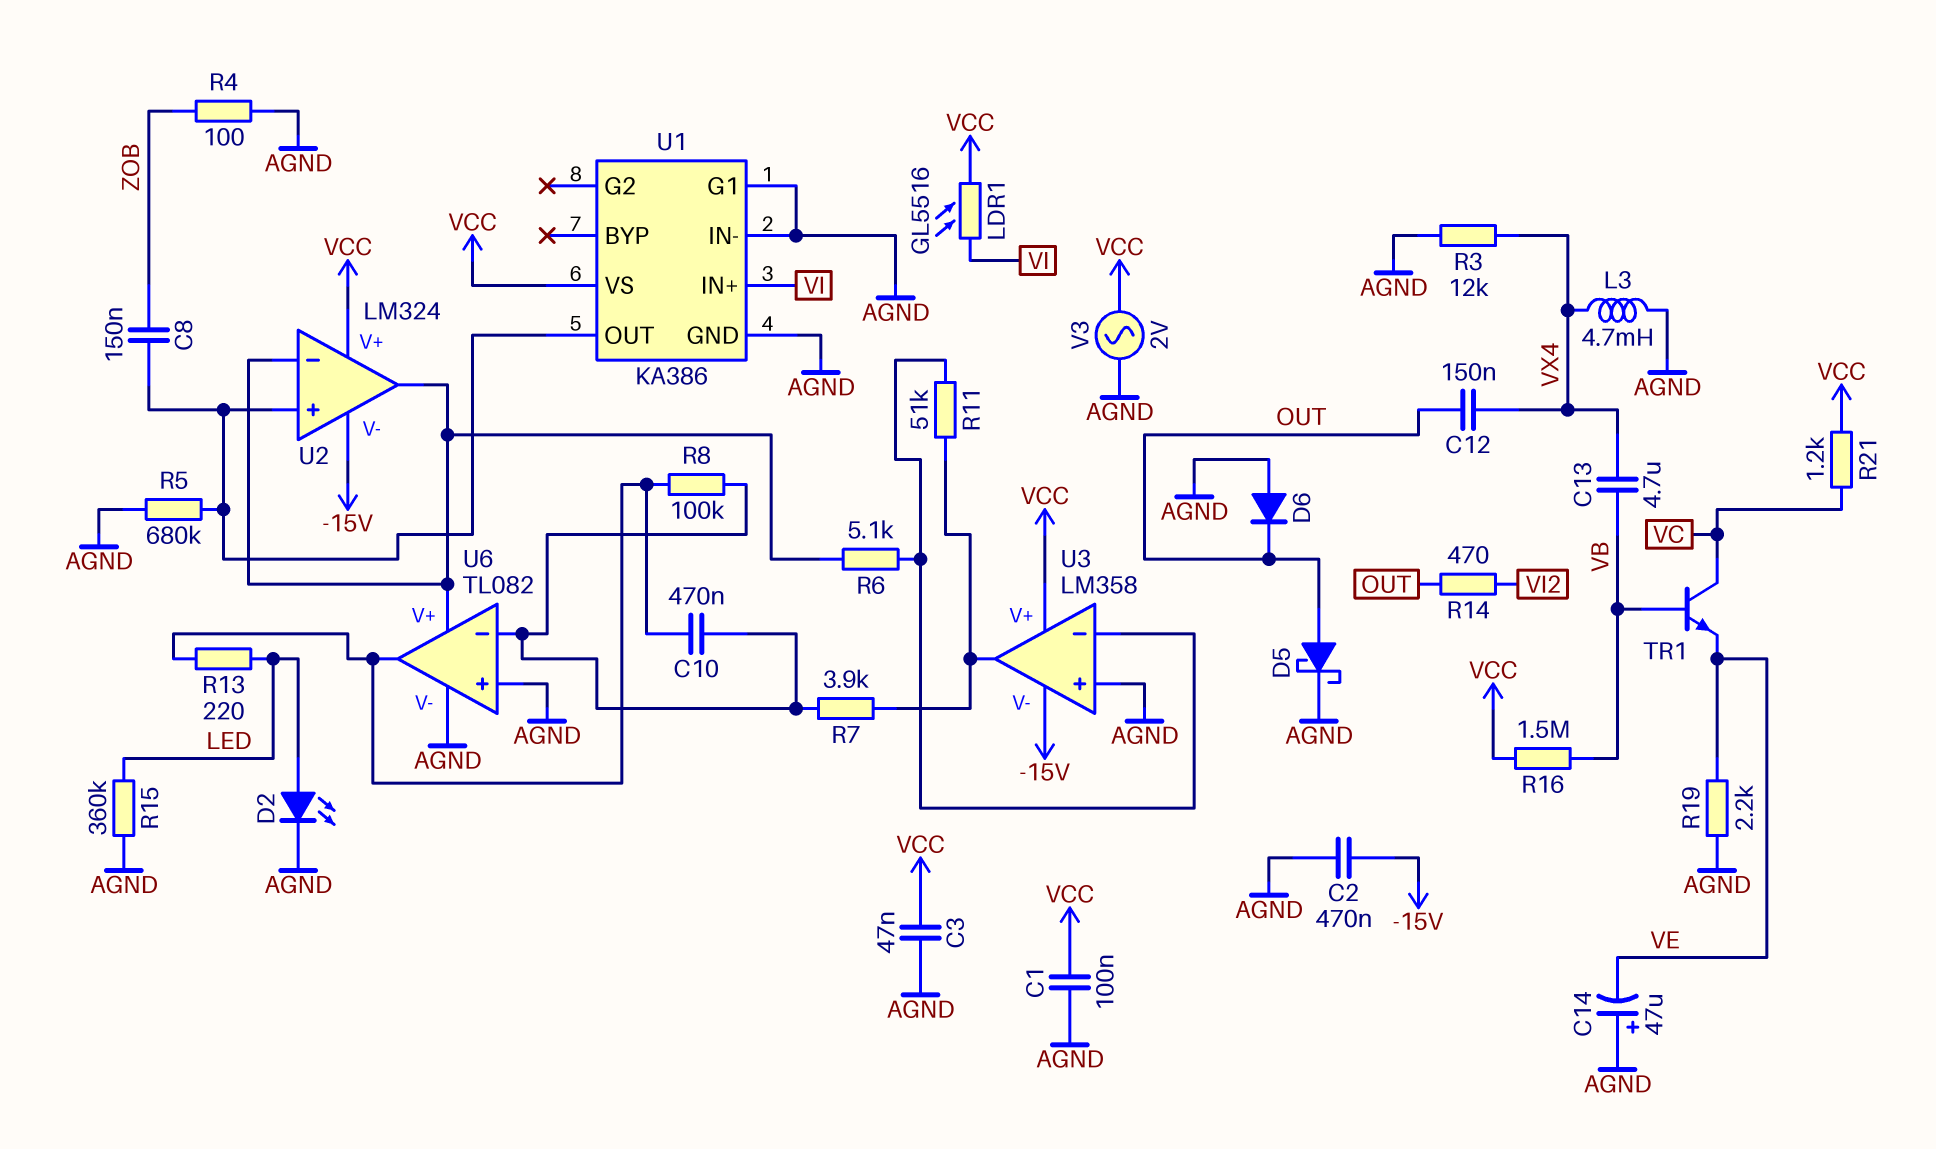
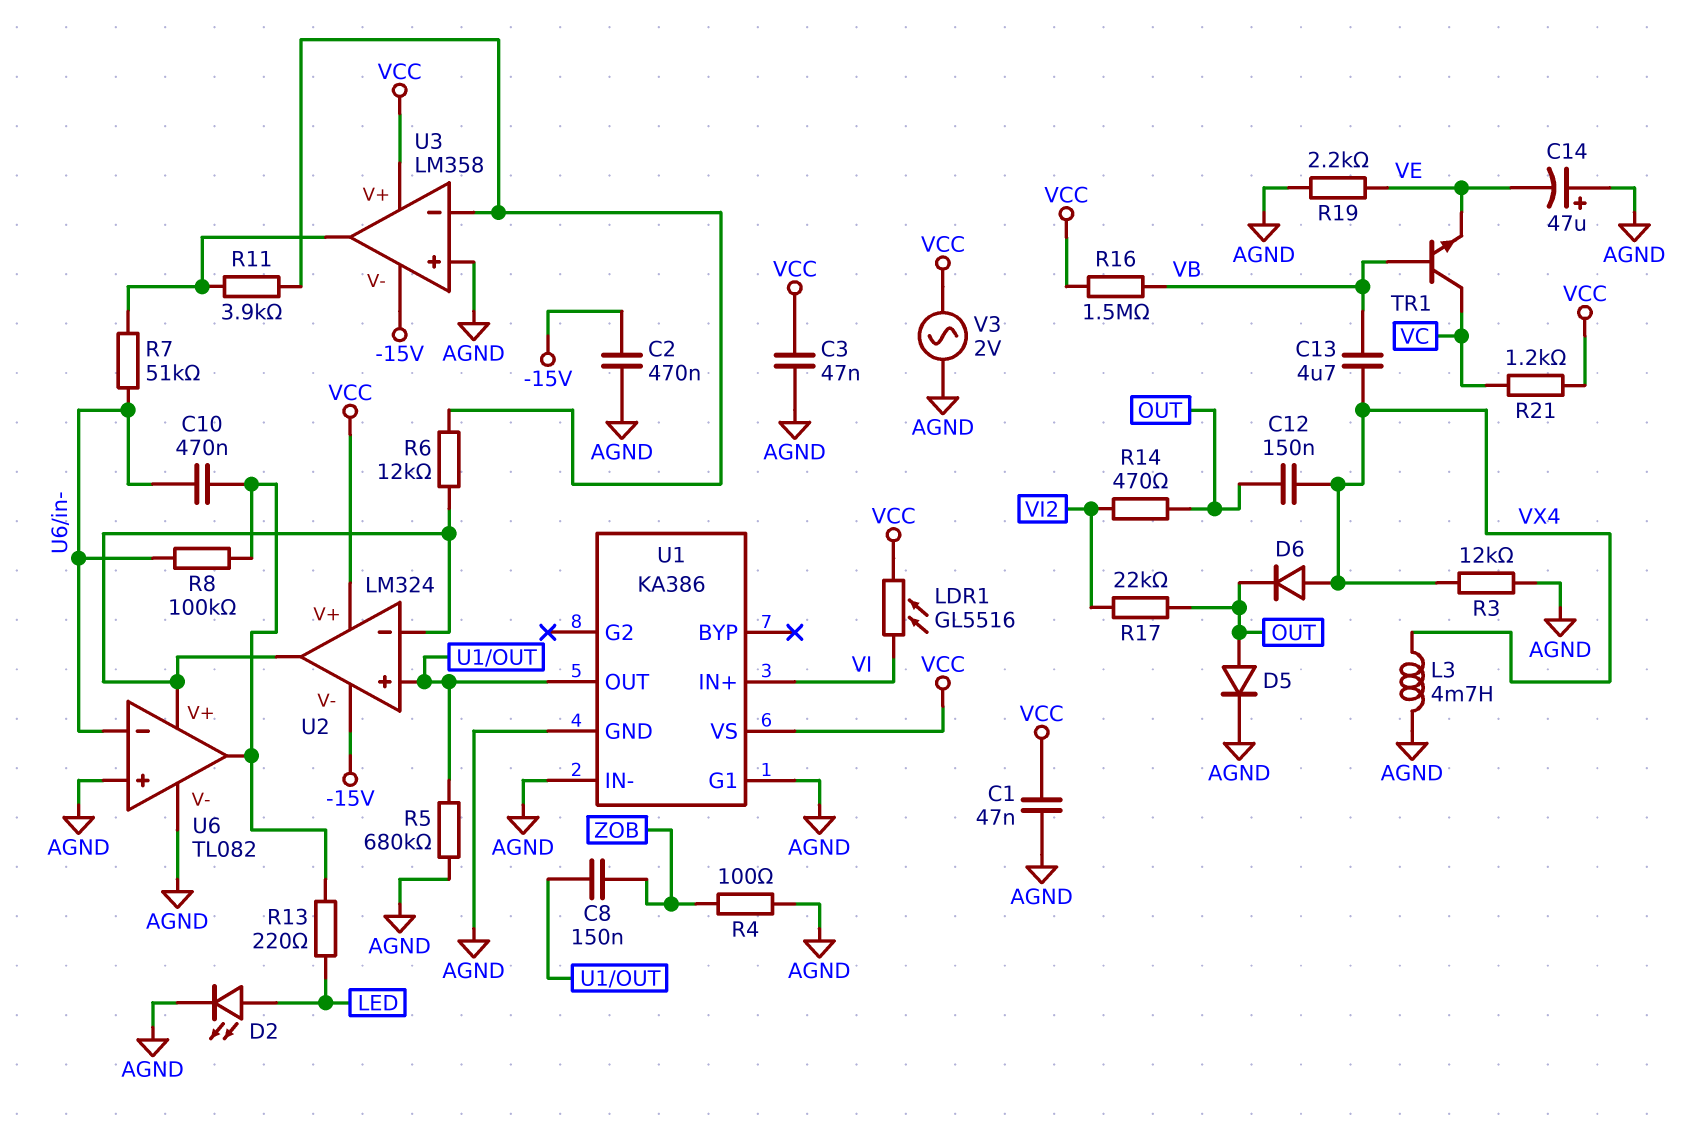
C1: 100nF (AGND, VCC) -> 47nF (AGND, VCC)
D5: schottky (A OUT, K AGND) -> diode (A OUT, K AGND)
D6: diode (A AGND, K OUT) -> diode (A VX4, K OUT)
R6: 5.1k (U2/in-, U3/in-) -> 12k (U2/in-, U3/in-)
R7: 3.9k (U3/out, U6/in-) -> 51k (U3/out, U6/in-)
R11: 51k (U3/in-, U3/out) -> 3.9k (U3/in-, U3/out)
R15: 360k (AGND, LED) -> none
R17: none -> 22k (OUT, VI2)

